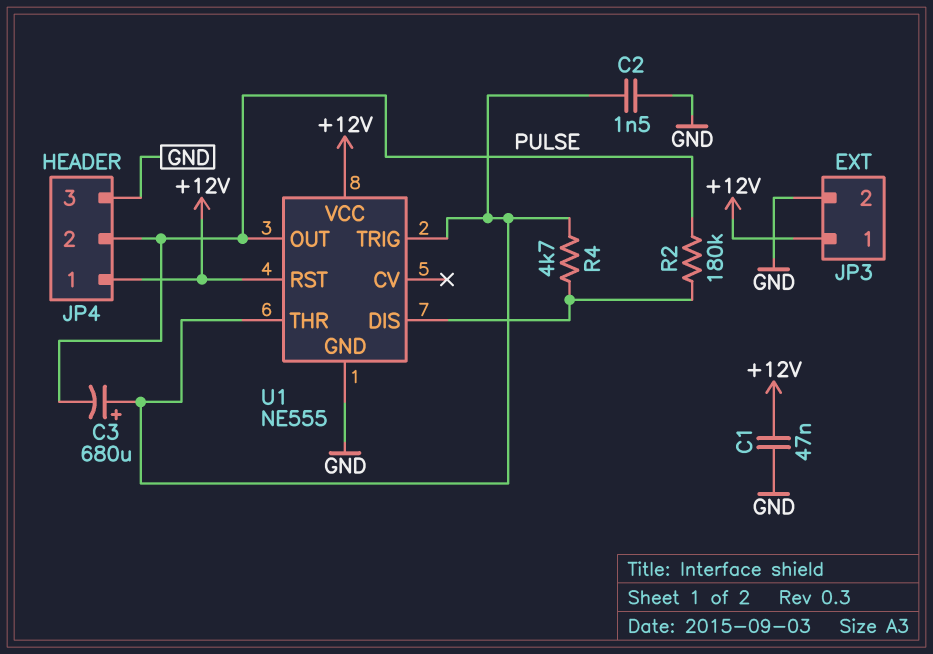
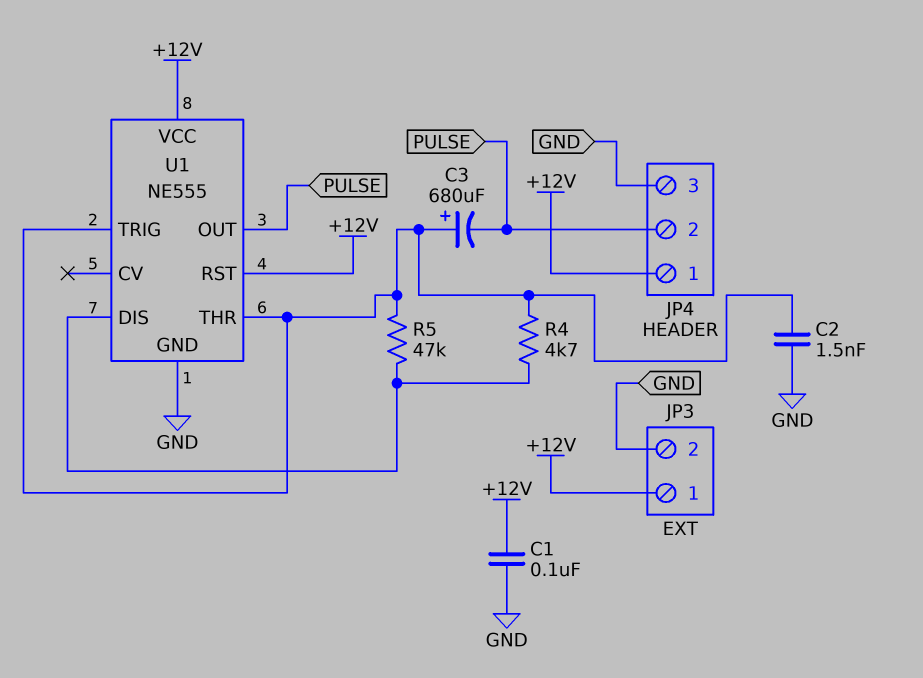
C1: 47nF (+12V, GND) -> 100nF (+12V, GND)
R2: 180k (PULSE, U1/DIS) -> none
R5: none -> 47k (U1/DIS, U1/THR)

